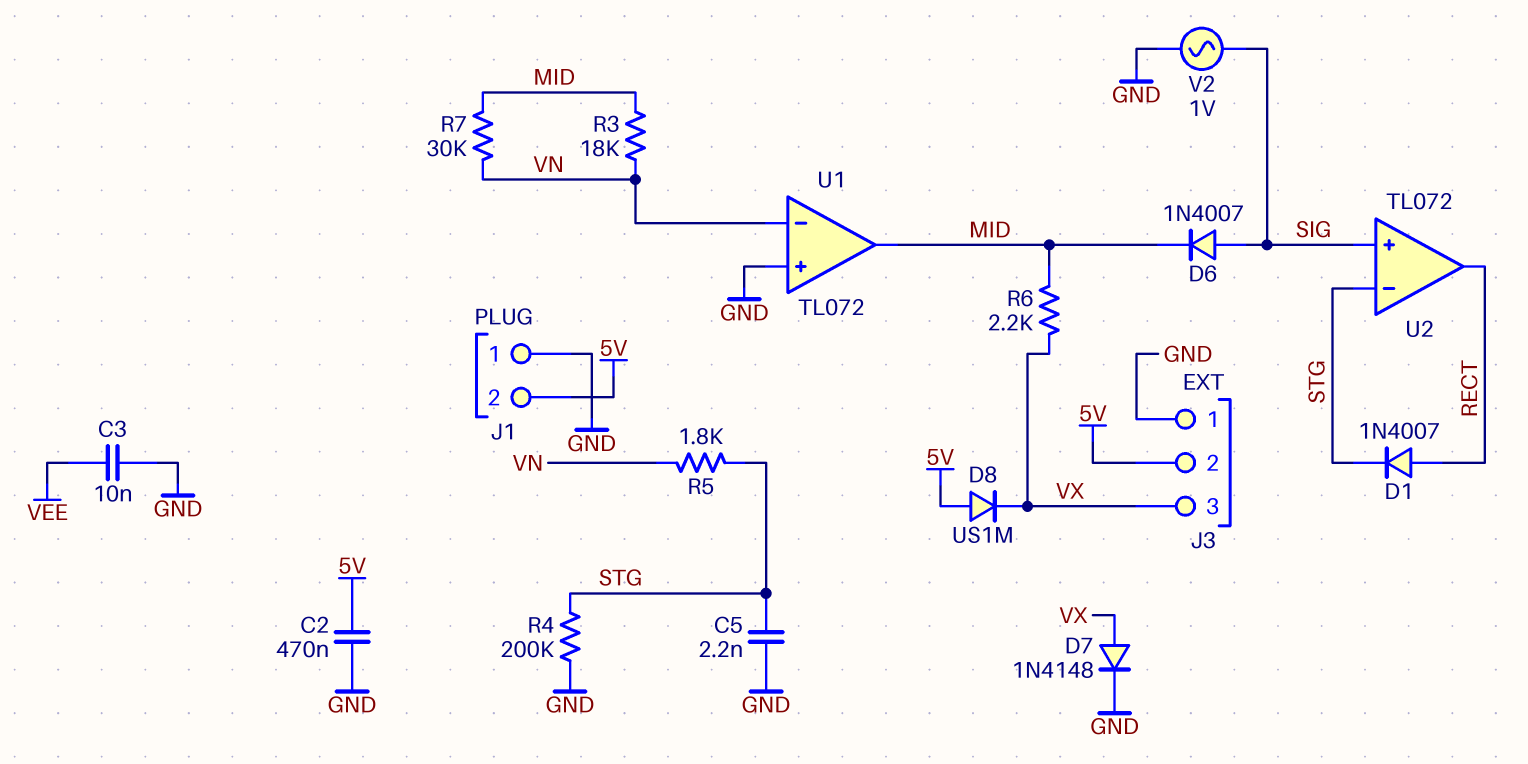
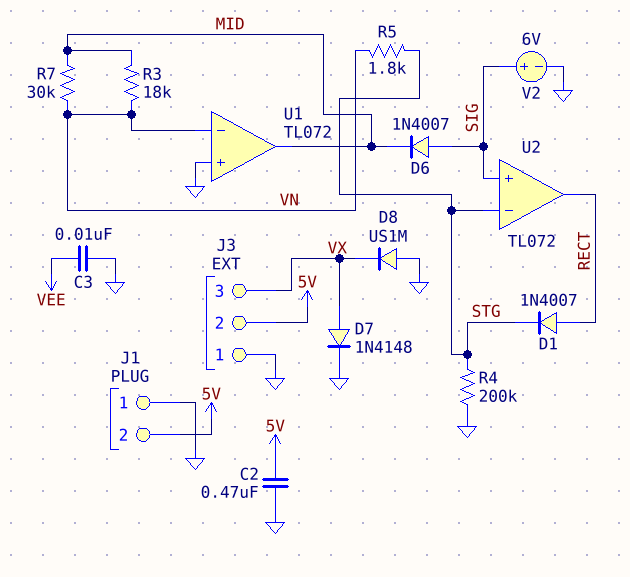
C5: 2.2nF (GND, STG) -> none
D8: diode US1M (A 5V, K VX) -> diode US1M (A GND, K VX)
R6: 2.2k (MID, VX) -> none
V2: AC 1V (GND, SIG) -> 6V (plus SIG, minus GND)

